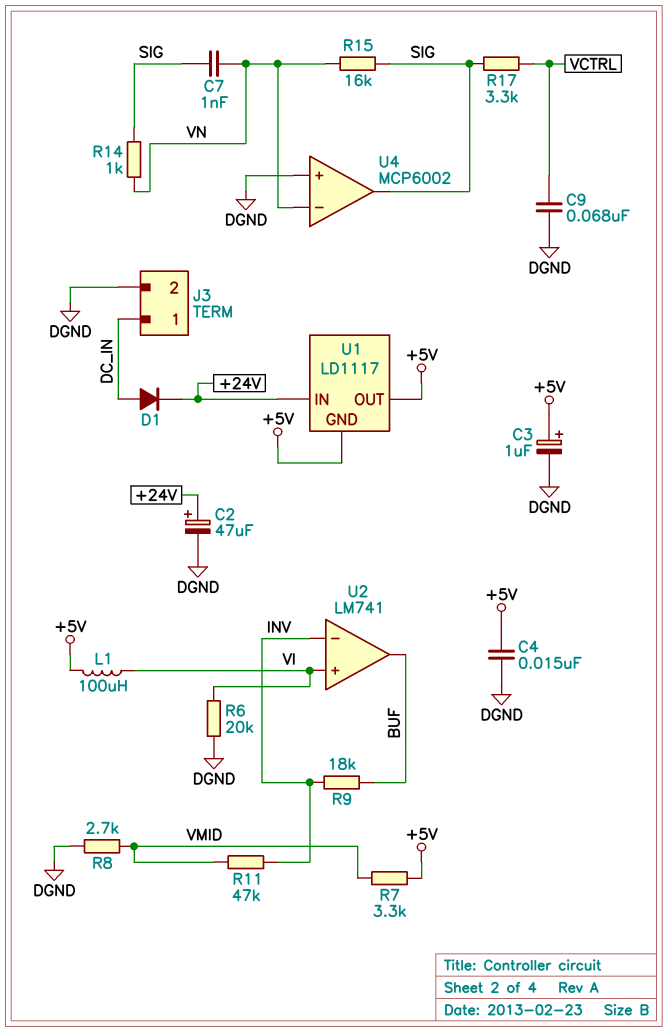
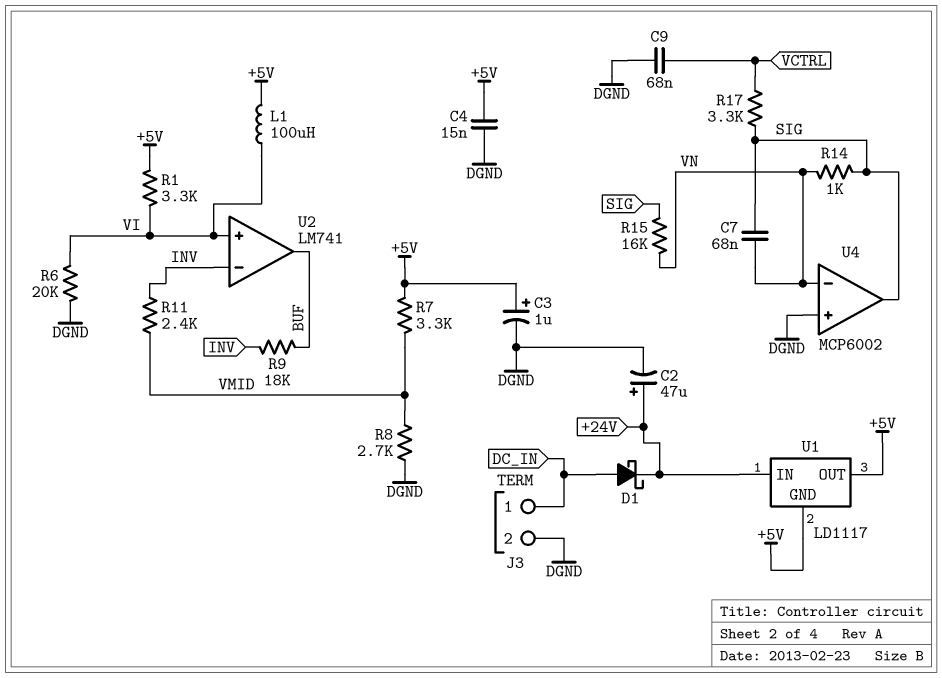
C7: 1nF (SIG, VN) -> 68nF (SIG, VN)
D1: diode (A DC_IN, K +24V) -> schottky (A DC_IN, K +24V)
R1: none -> 3.3k (+5V, VI)
R11: 47k (INV, VMID) -> 2.4k (INV, VMID)

